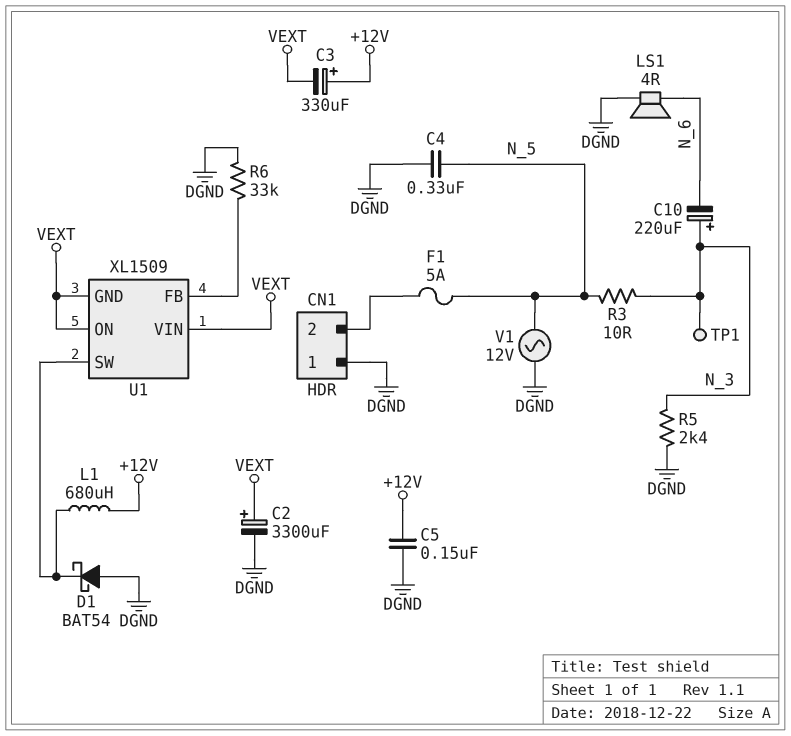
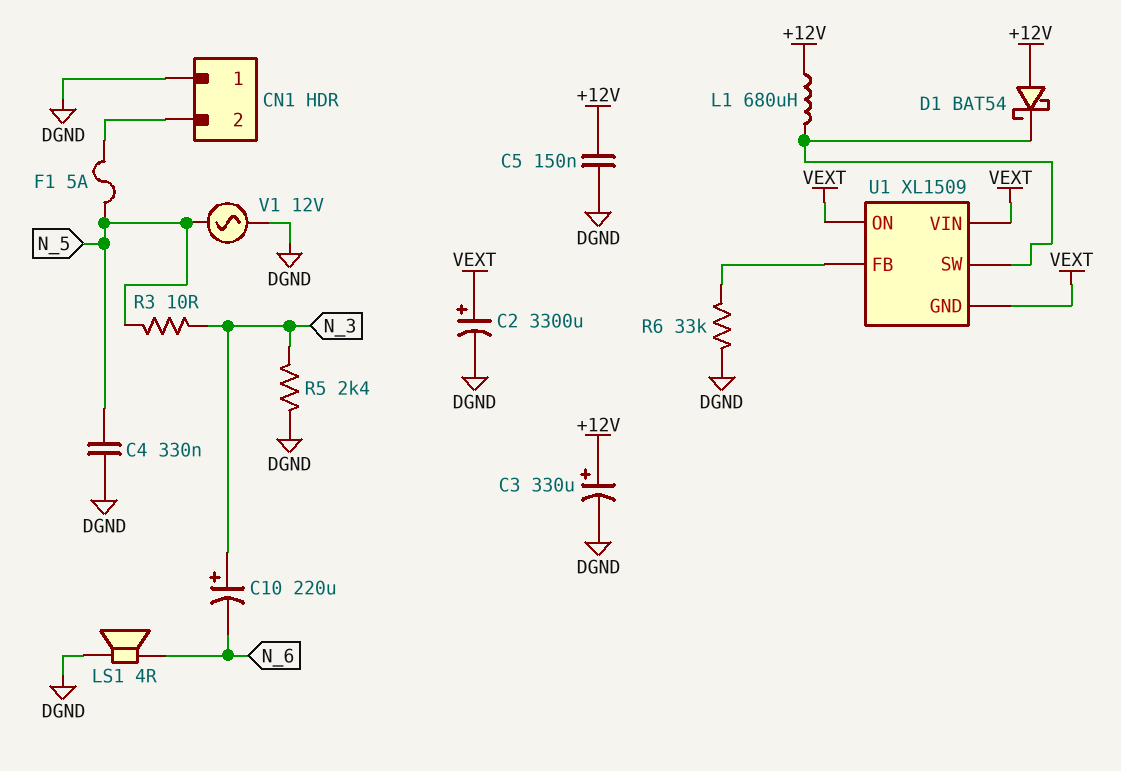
C3: 330uF (plus +12V, minus VEXT) -> 330uF (plus +12V, minus DGND)
D1: schottky BAT54 (A DGND, K U1/SW) -> schottky BAT54 (A +12V, K U1/SW)
TP1: test point (N_3) -> none

